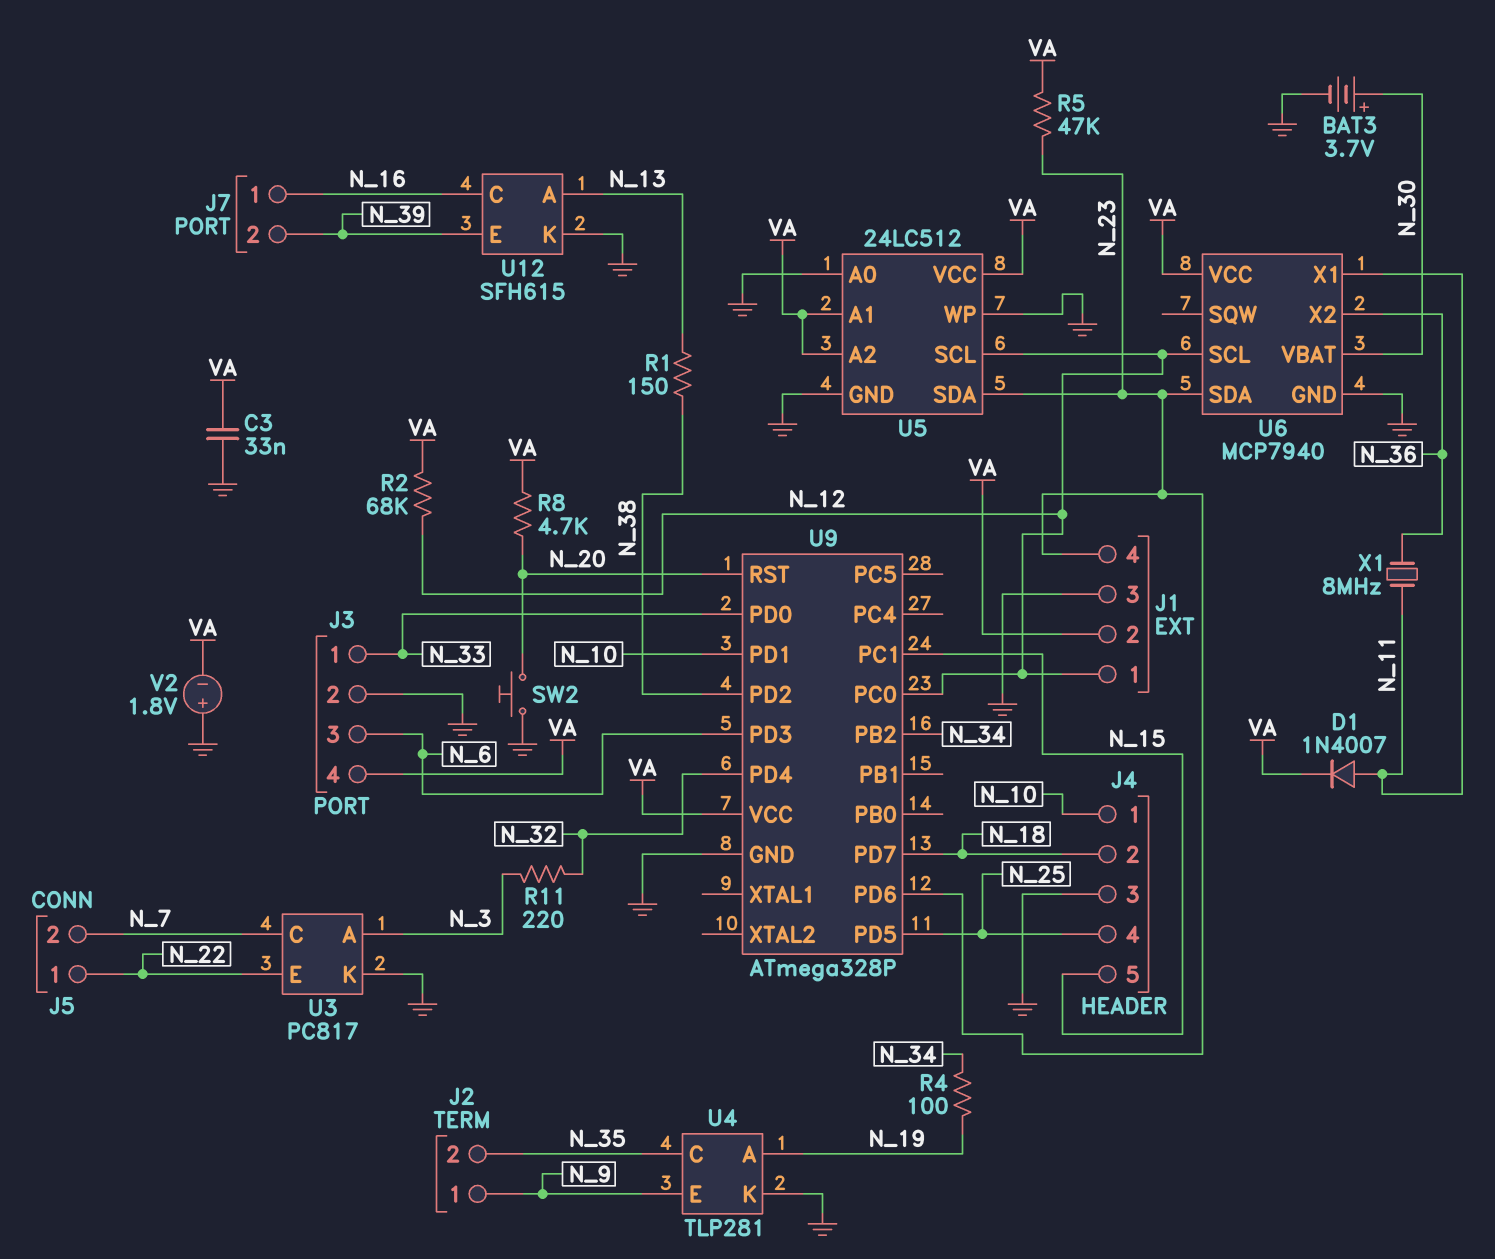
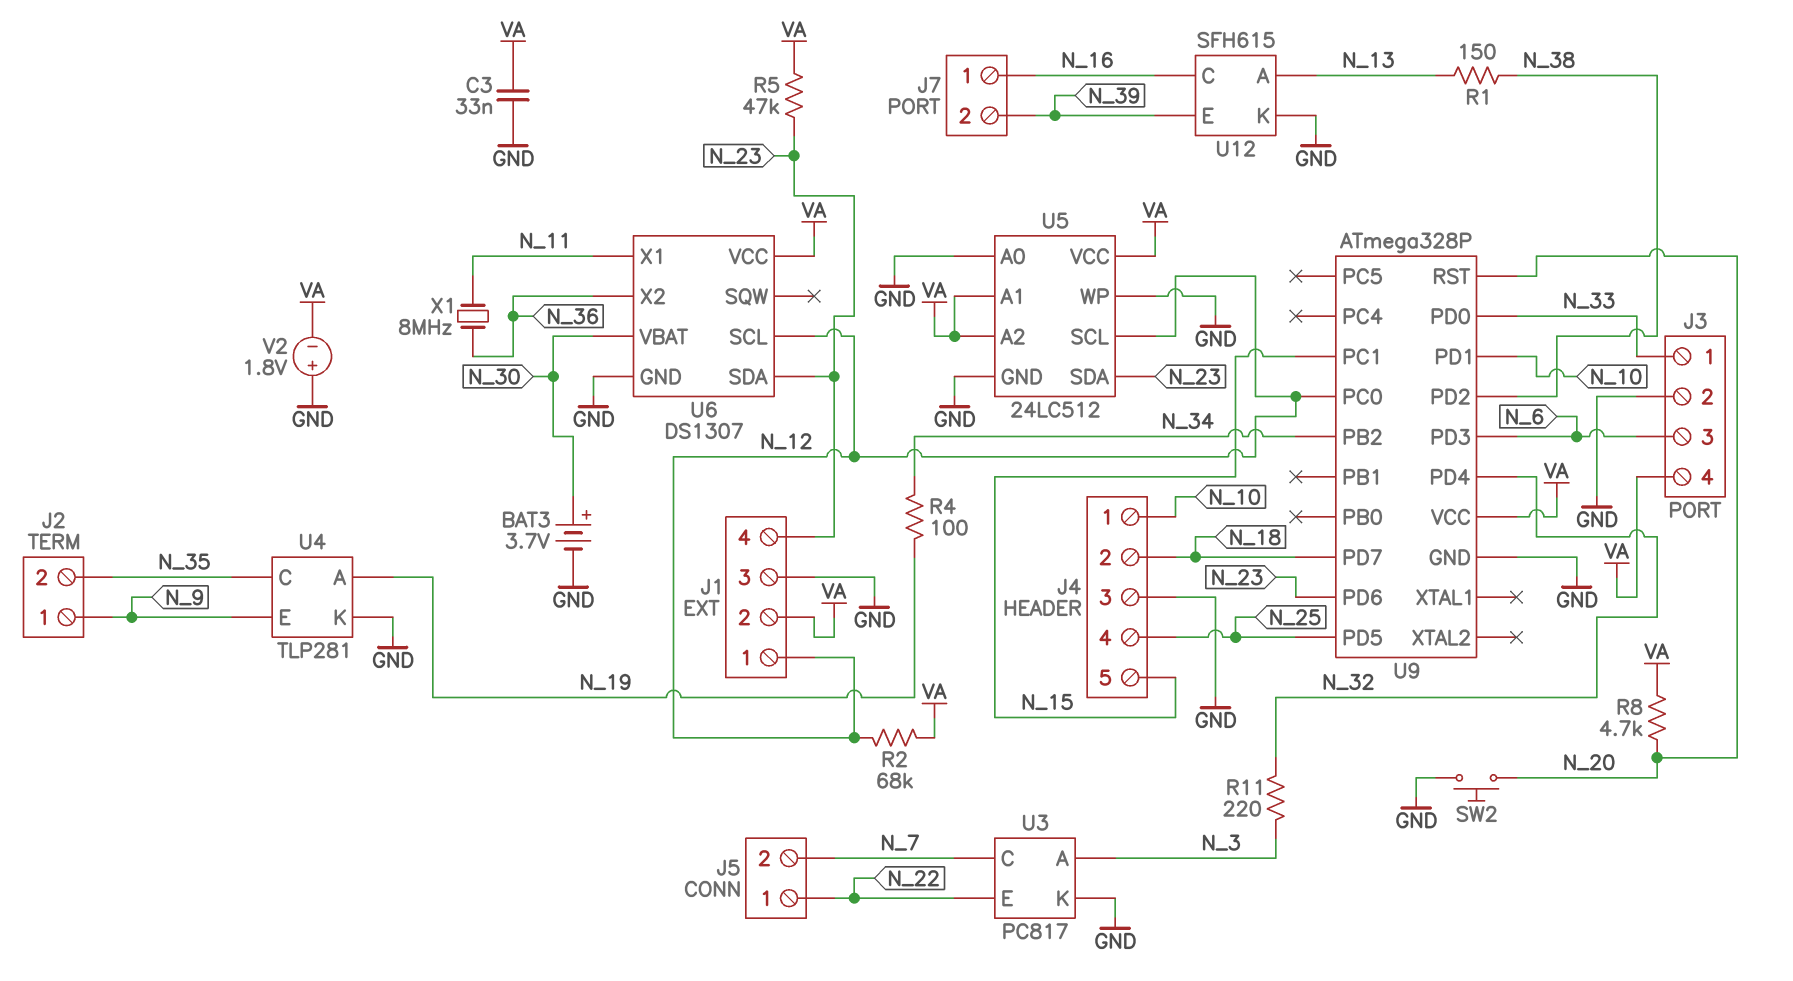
D1: diode 1N4007 (A N_11, K VA) -> none
U6: MCP7940 -> DS1307

